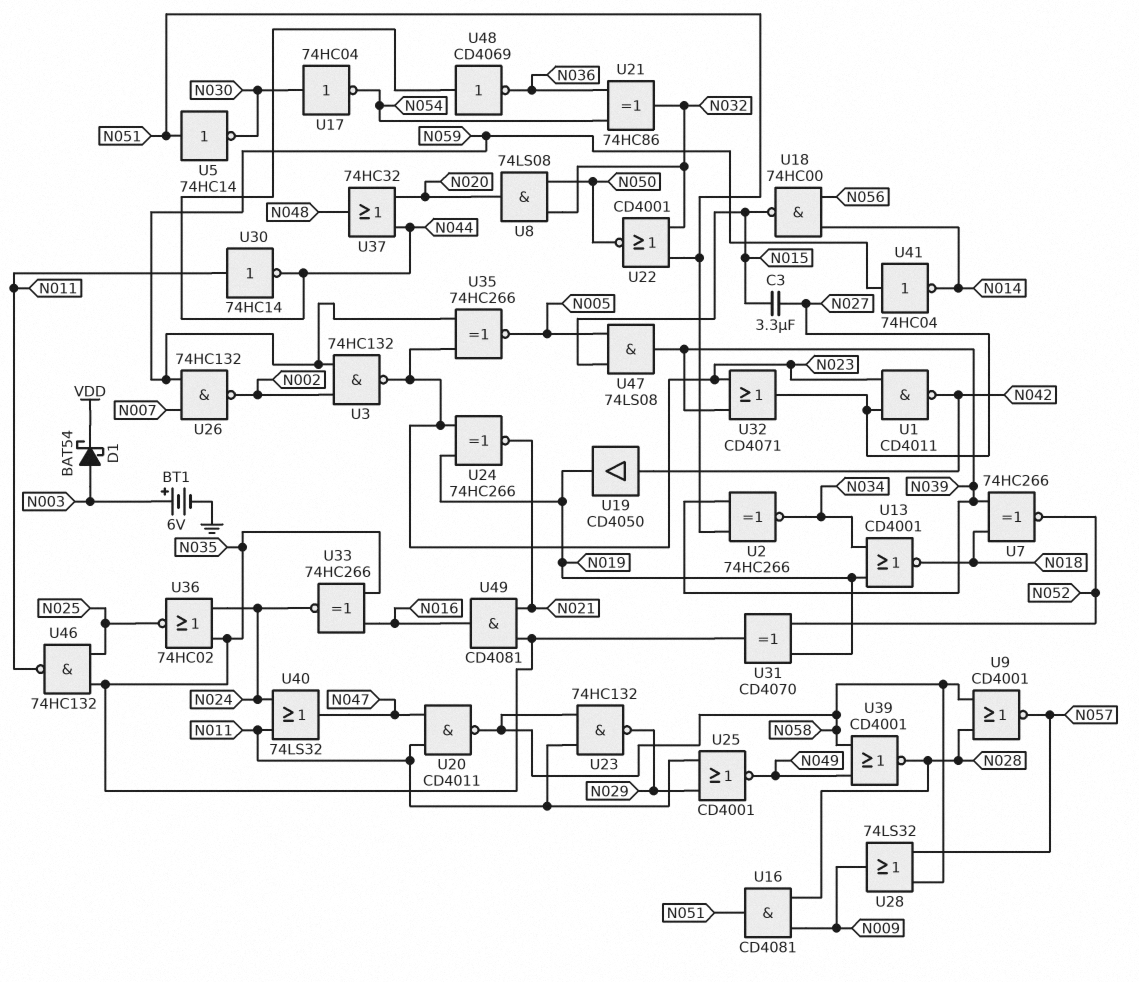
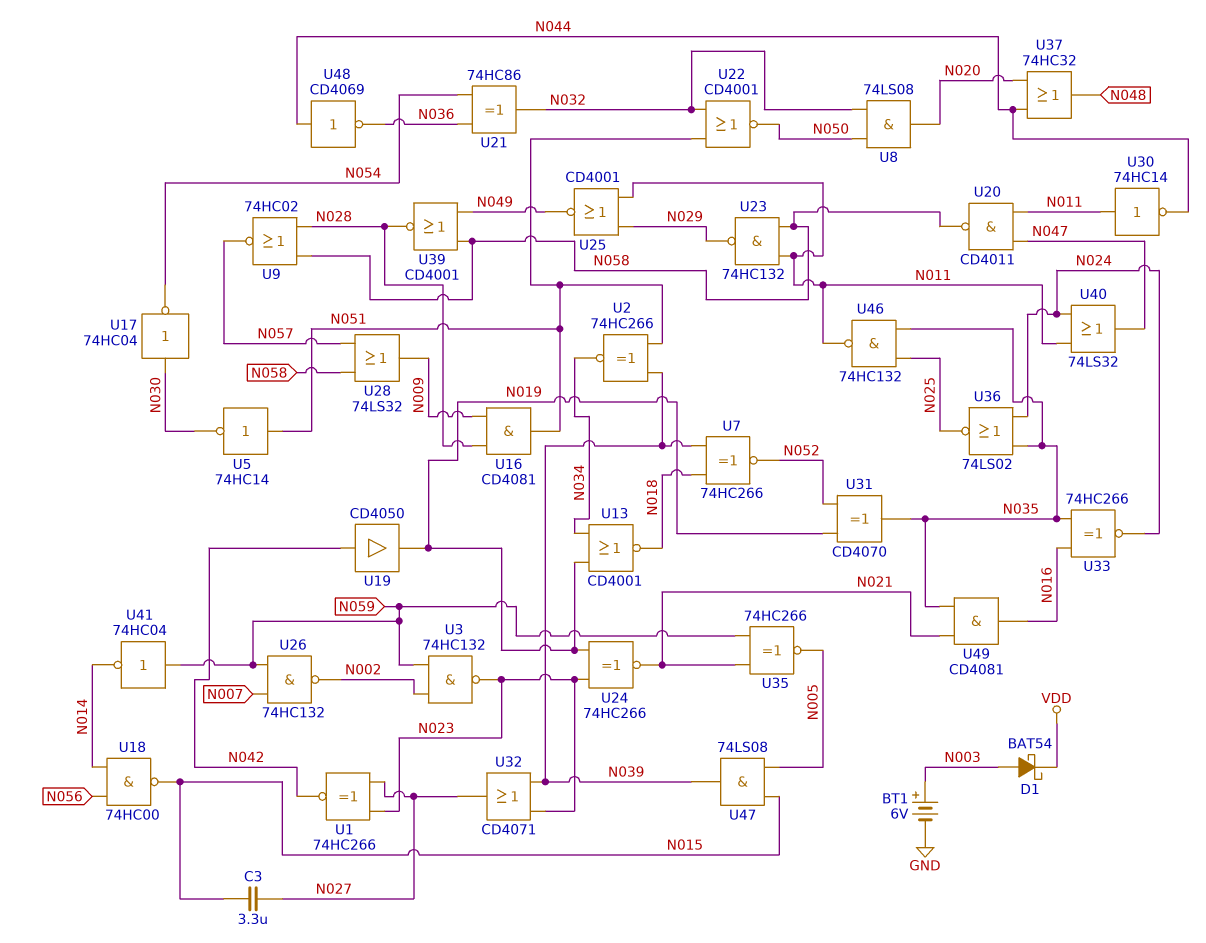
U1: NAND CD4011 (in N023, in N027, out N042) -> XNOR 74HC266 (in N023, in N027, out N042)
U9: NOR CD4001 (in N028, in N058, out N057) -> NOR 74HC02 (in N028, in N058, out N057)
U35: XNOR 74HC266 (in N023, in N059, out N005) -> XNOR 74HC266 (in N021, in N059, out N005)
U36: NOR 74HC02 (in N024, in N035, out N025) -> NOR 74LS02 (in N024, in N035, out N025)

